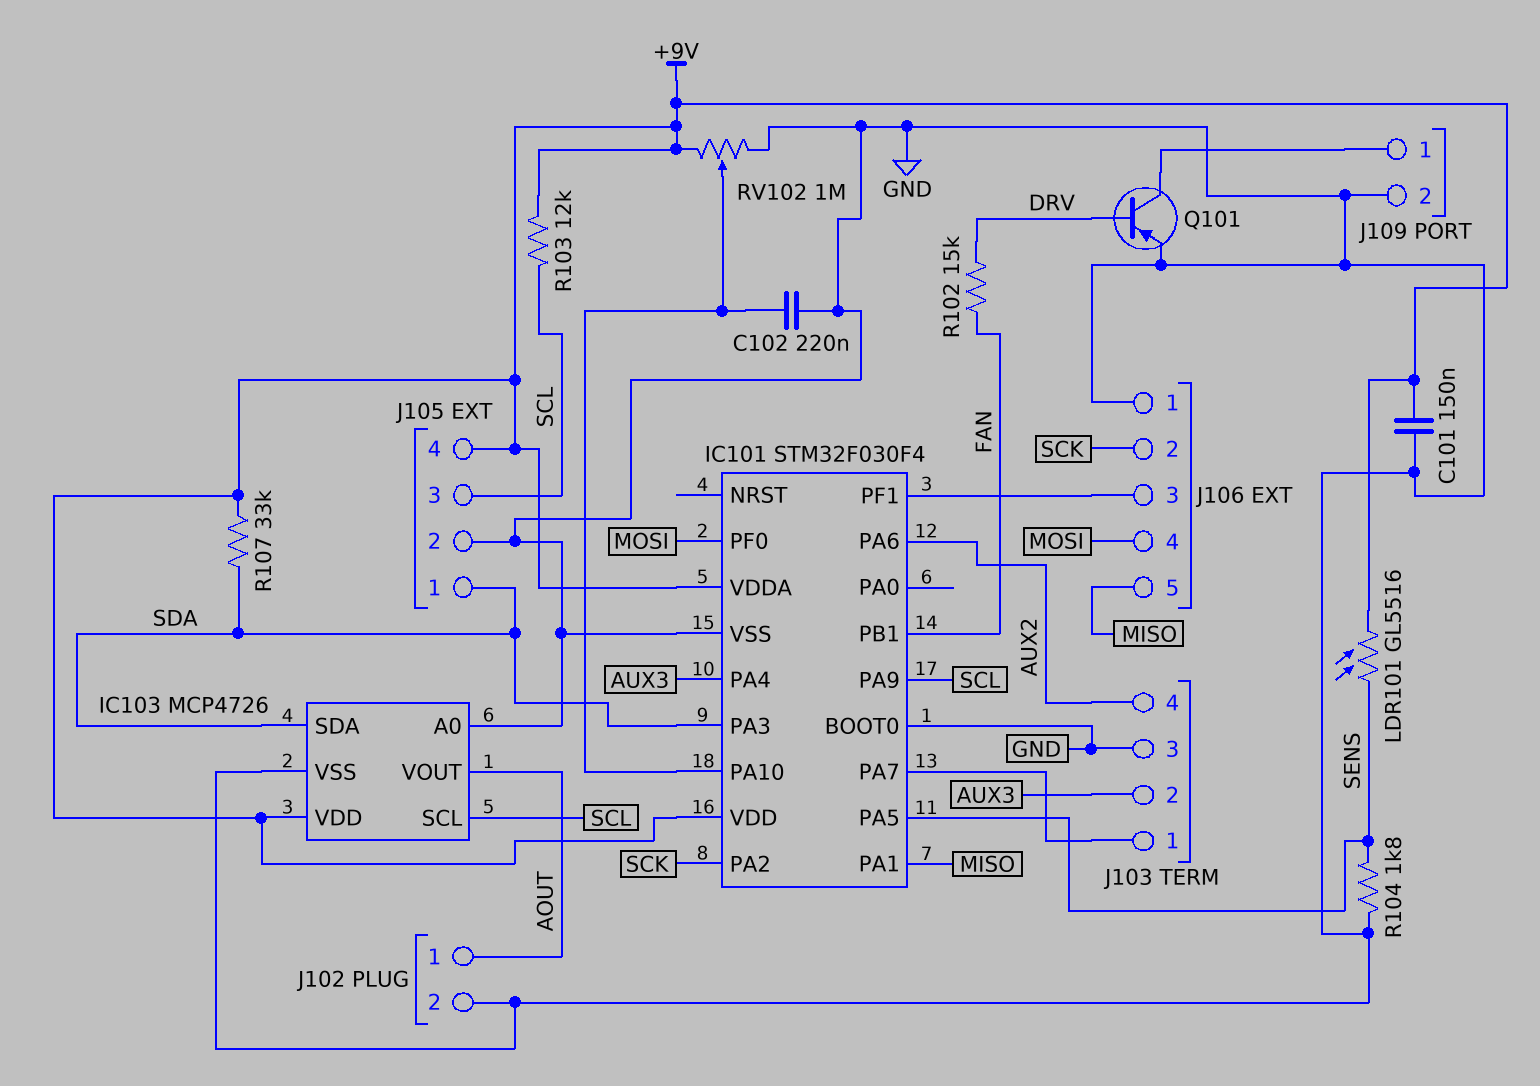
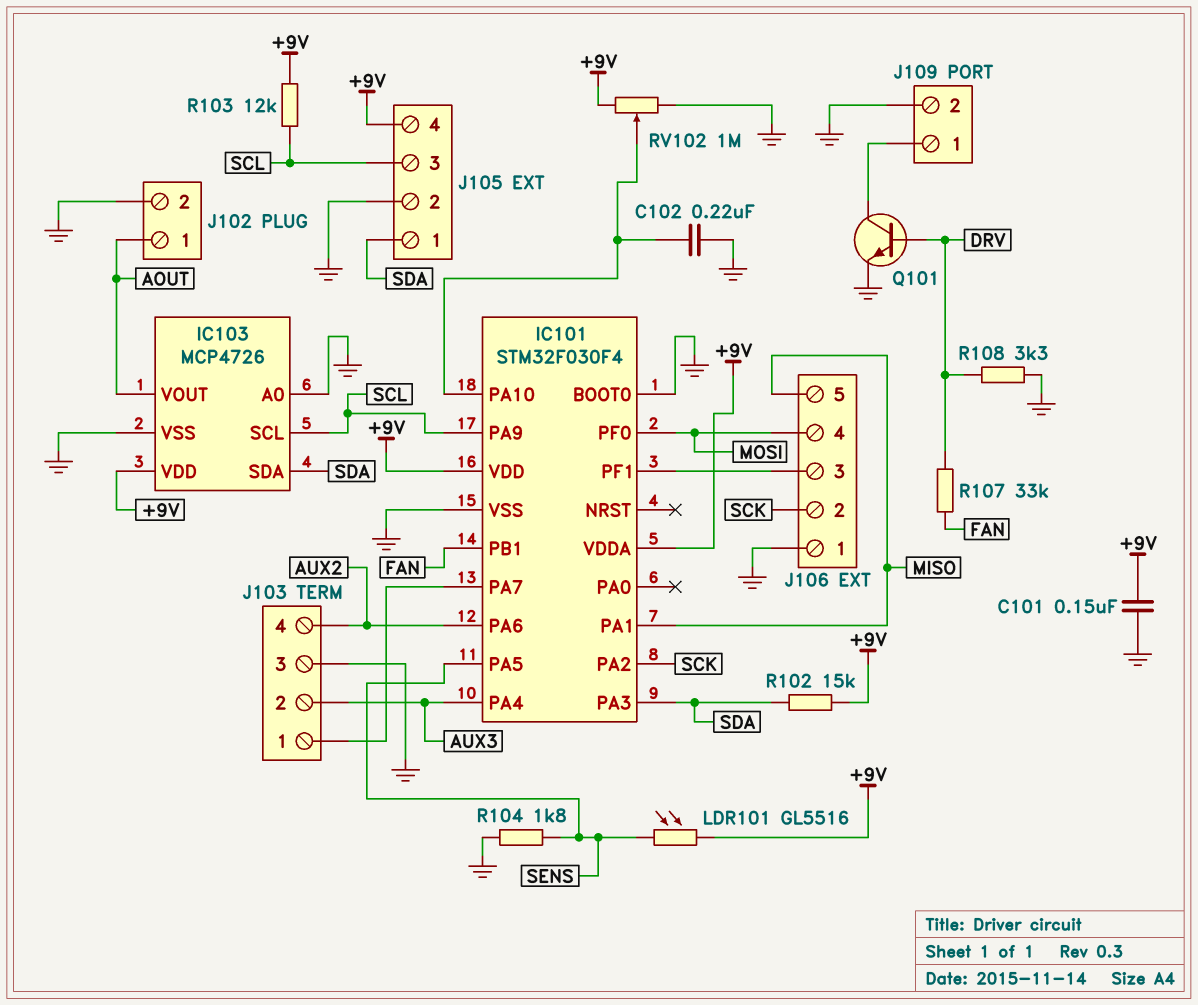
Q101: PNP (B DRV, C J109/1, E GND) -> NPN (B DRV, C J109/1, E GND)
R102: 15k (DRV, FAN) -> 15k (+9V, SDA)
R107: 33k (+9V, SDA) -> 33k (DRV, FAN)
R108: none -> 3.3k (DRV, GND)

